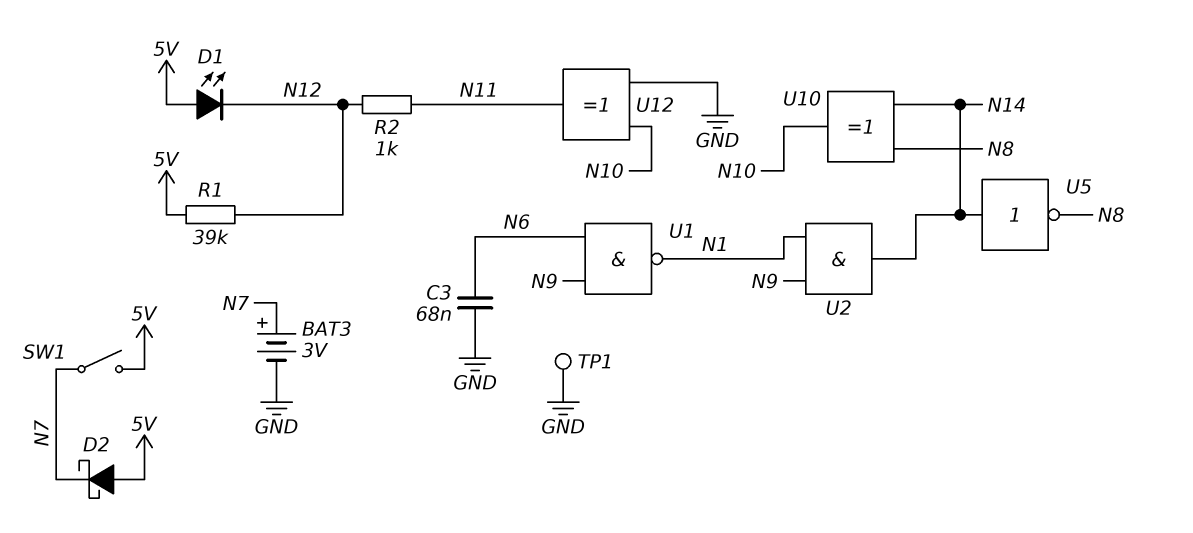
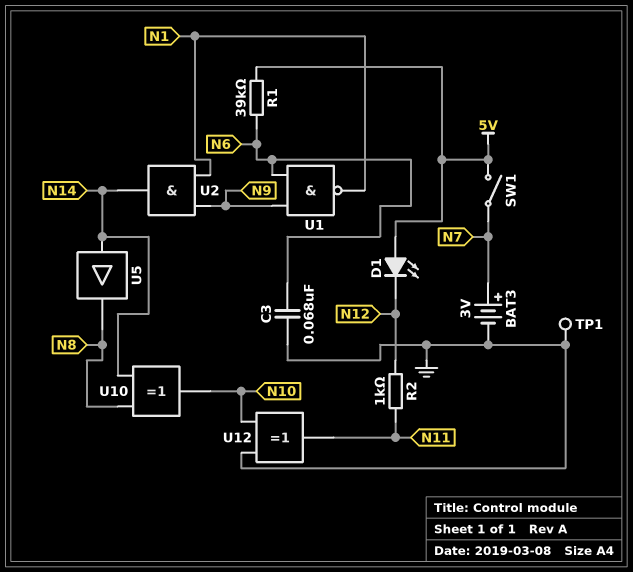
D2: schottky (A 5V, K N7) -> none
R1: 39k (5V, N12) -> 39k (5V, N6)
U5: NOT (in N14, out N8) -> buffer (in N14, out N8)

